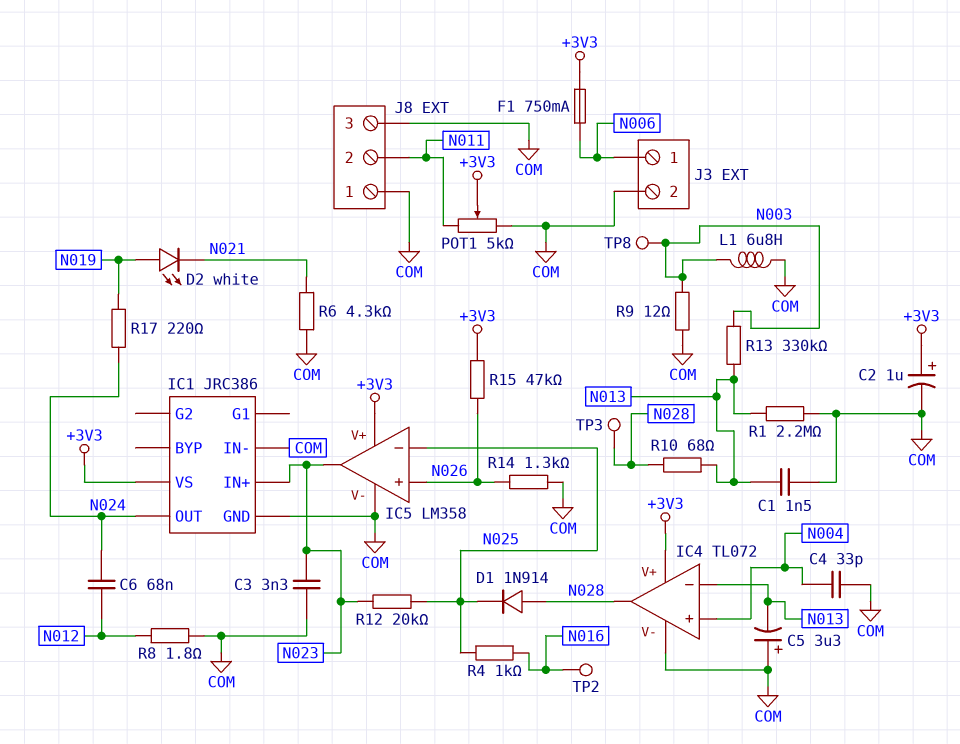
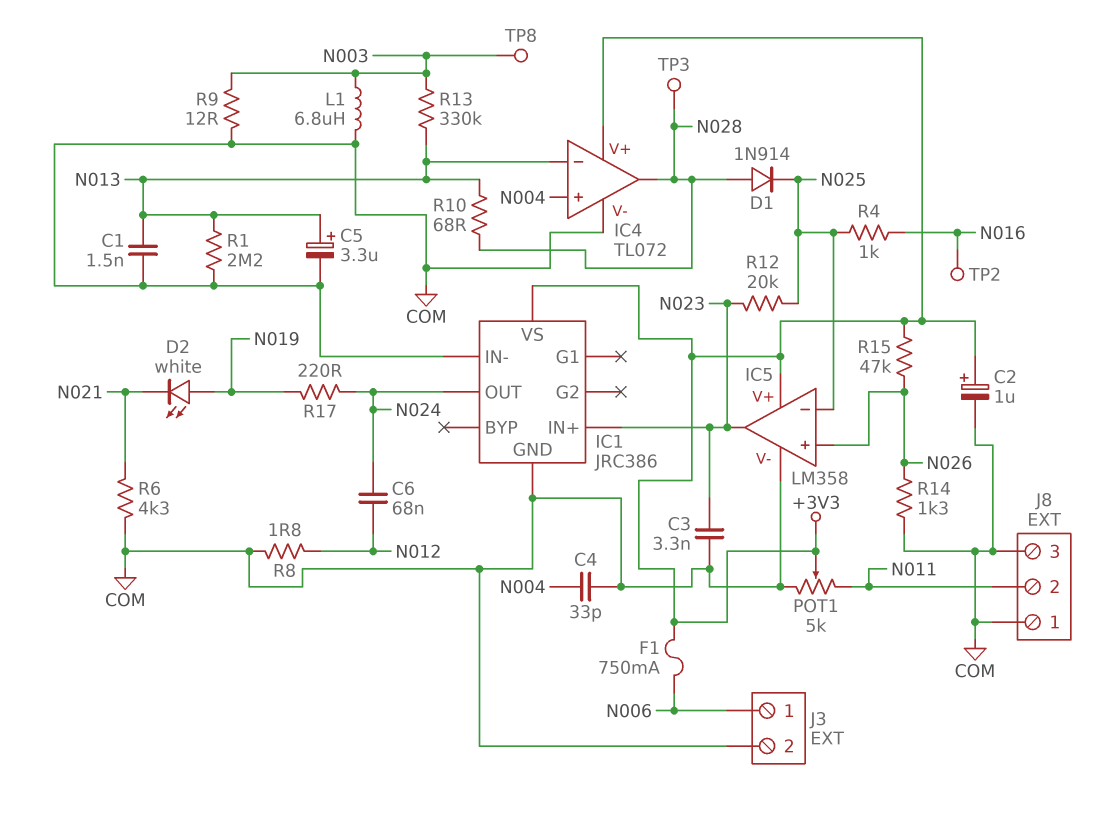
C5: 3.3uF (plus COM, minus N013) -> 3.3uF (plus N013, minus COM)

